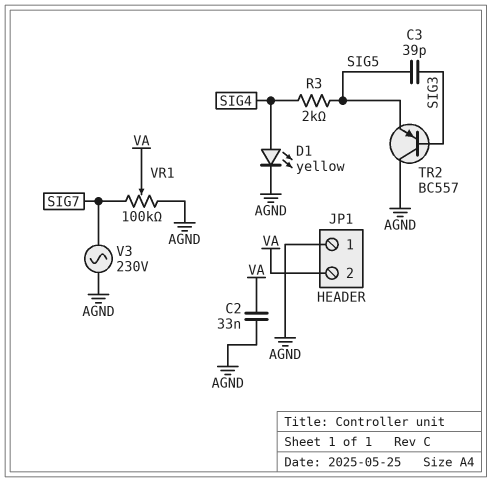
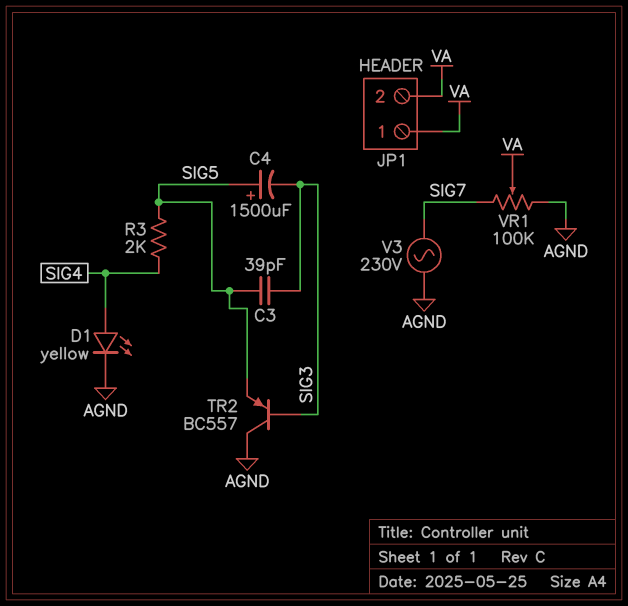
C2: 33nF (AGND, VA) -> none
C4: none -> 1500uF (plus SIG5, minus SIG3)
JP1 pin 1: AGND -> VA

